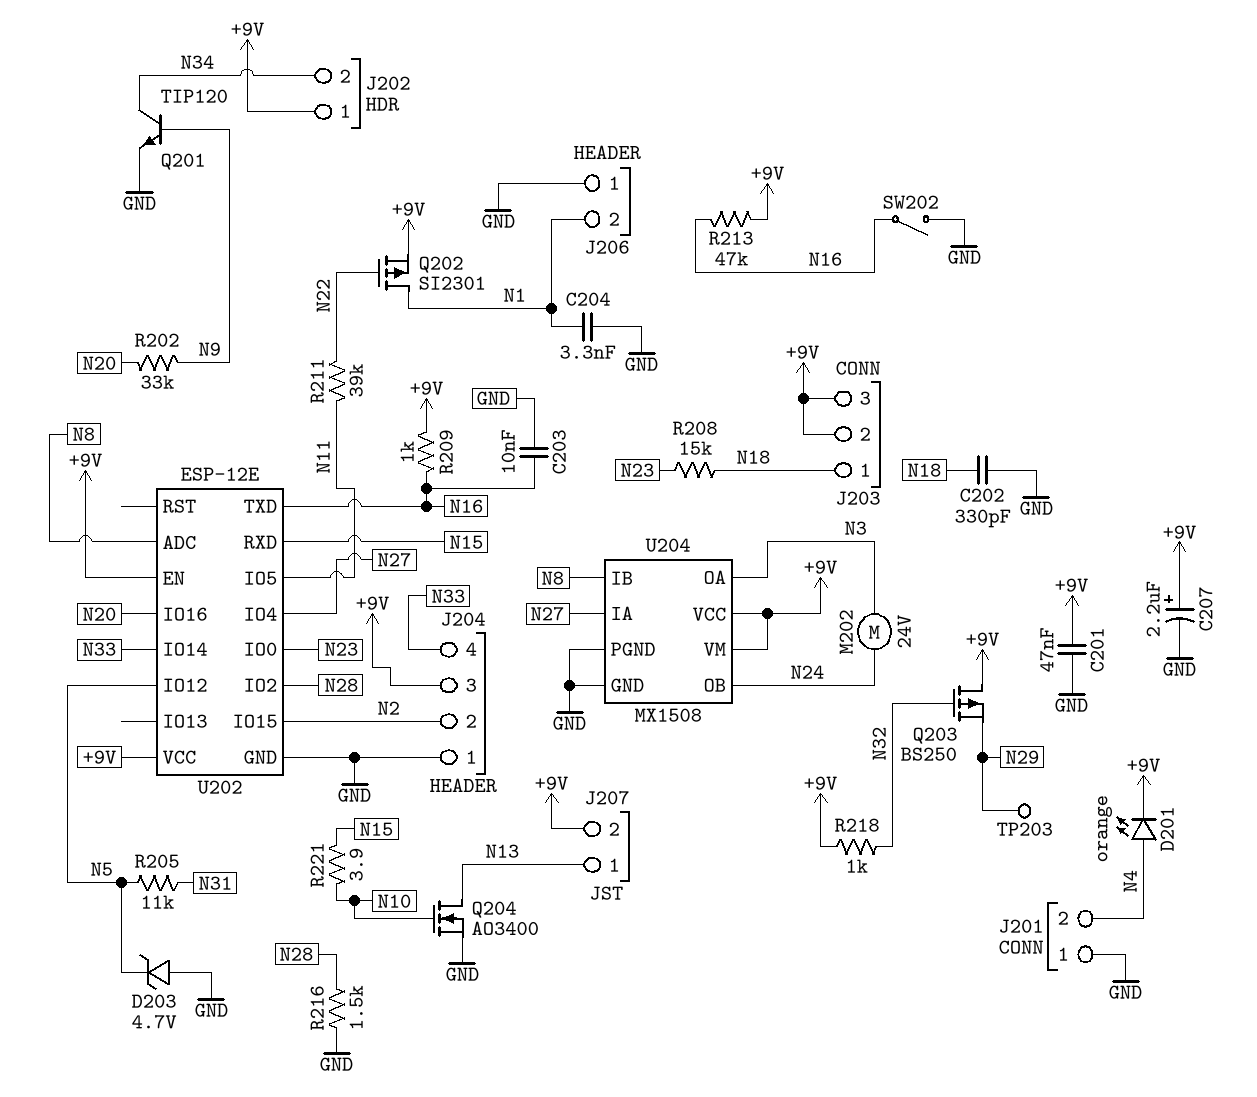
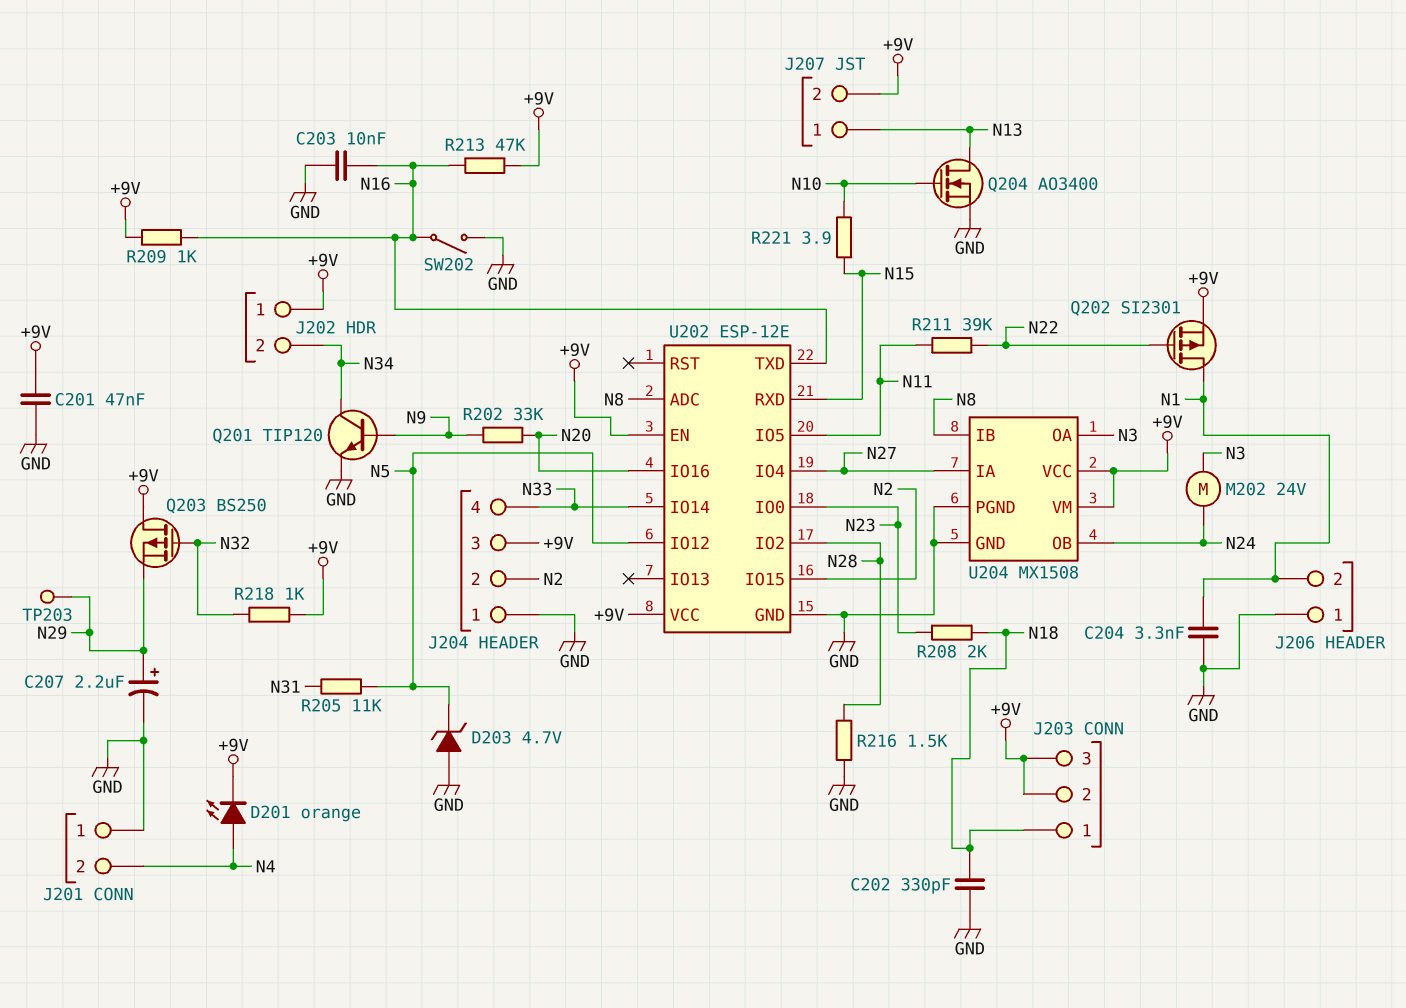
C207: 2.2uF (plus +9V, minus GND) -> 2.2uF (plus N29, minus GND)
R208: 15k (N18, N23) -> 2k (N18, N23)

